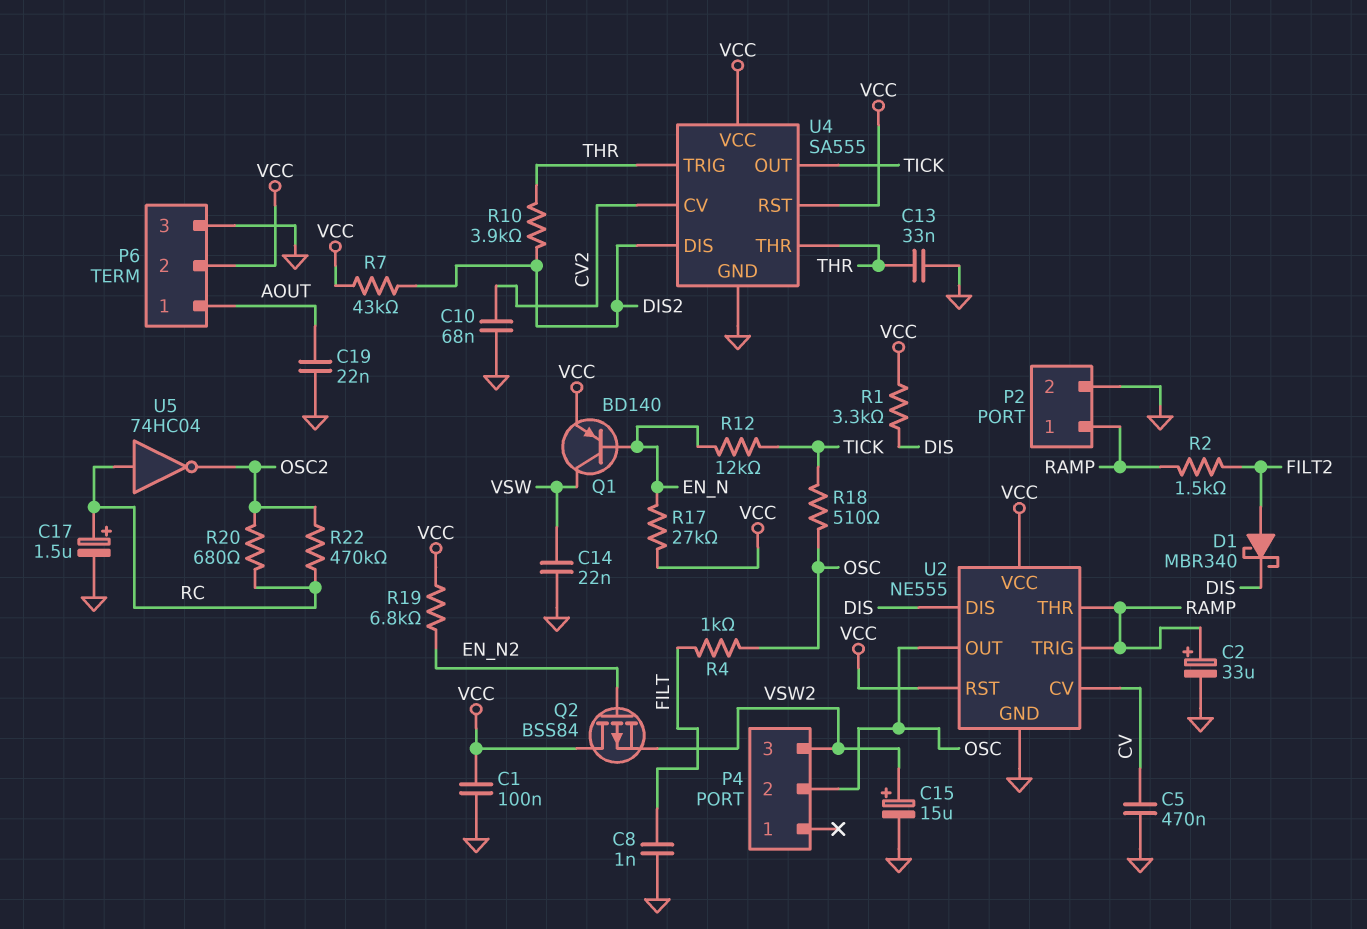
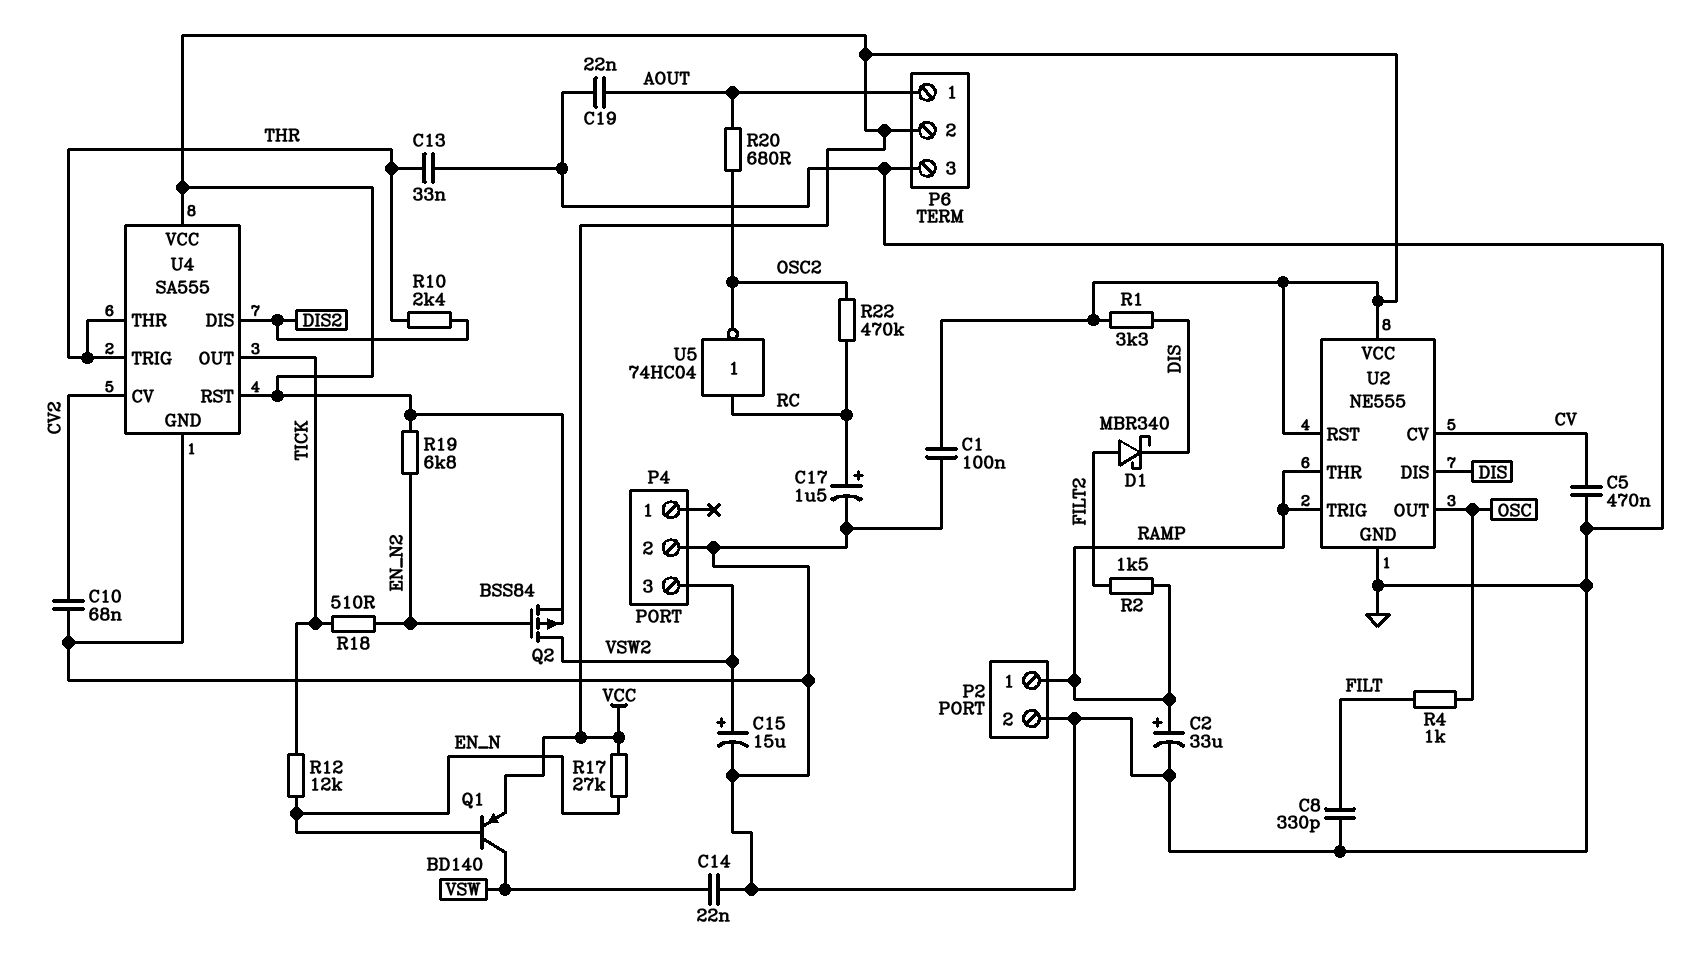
C8: 1nF (FILT, GND) -> 330pF (FILT, GND)
P4 pin 2: OSC -> GND
Q2: PMOS BSS84 (G EN_N2, D VCC, S VSW2) -> PMOS BSS84 (G EN_N2, D VSW2, S VCC)
R7: 43k (DIS2, VCC) -> none
R10: 3.9k (DIS2, THR) -> 2.4k (DIS2, THR)
R18: 510 (OSC, TICK) -> 510 (EN_N2, TICK)
R20: 680 (OSC2, RC) -> 680 (AOUT, OSC2)

